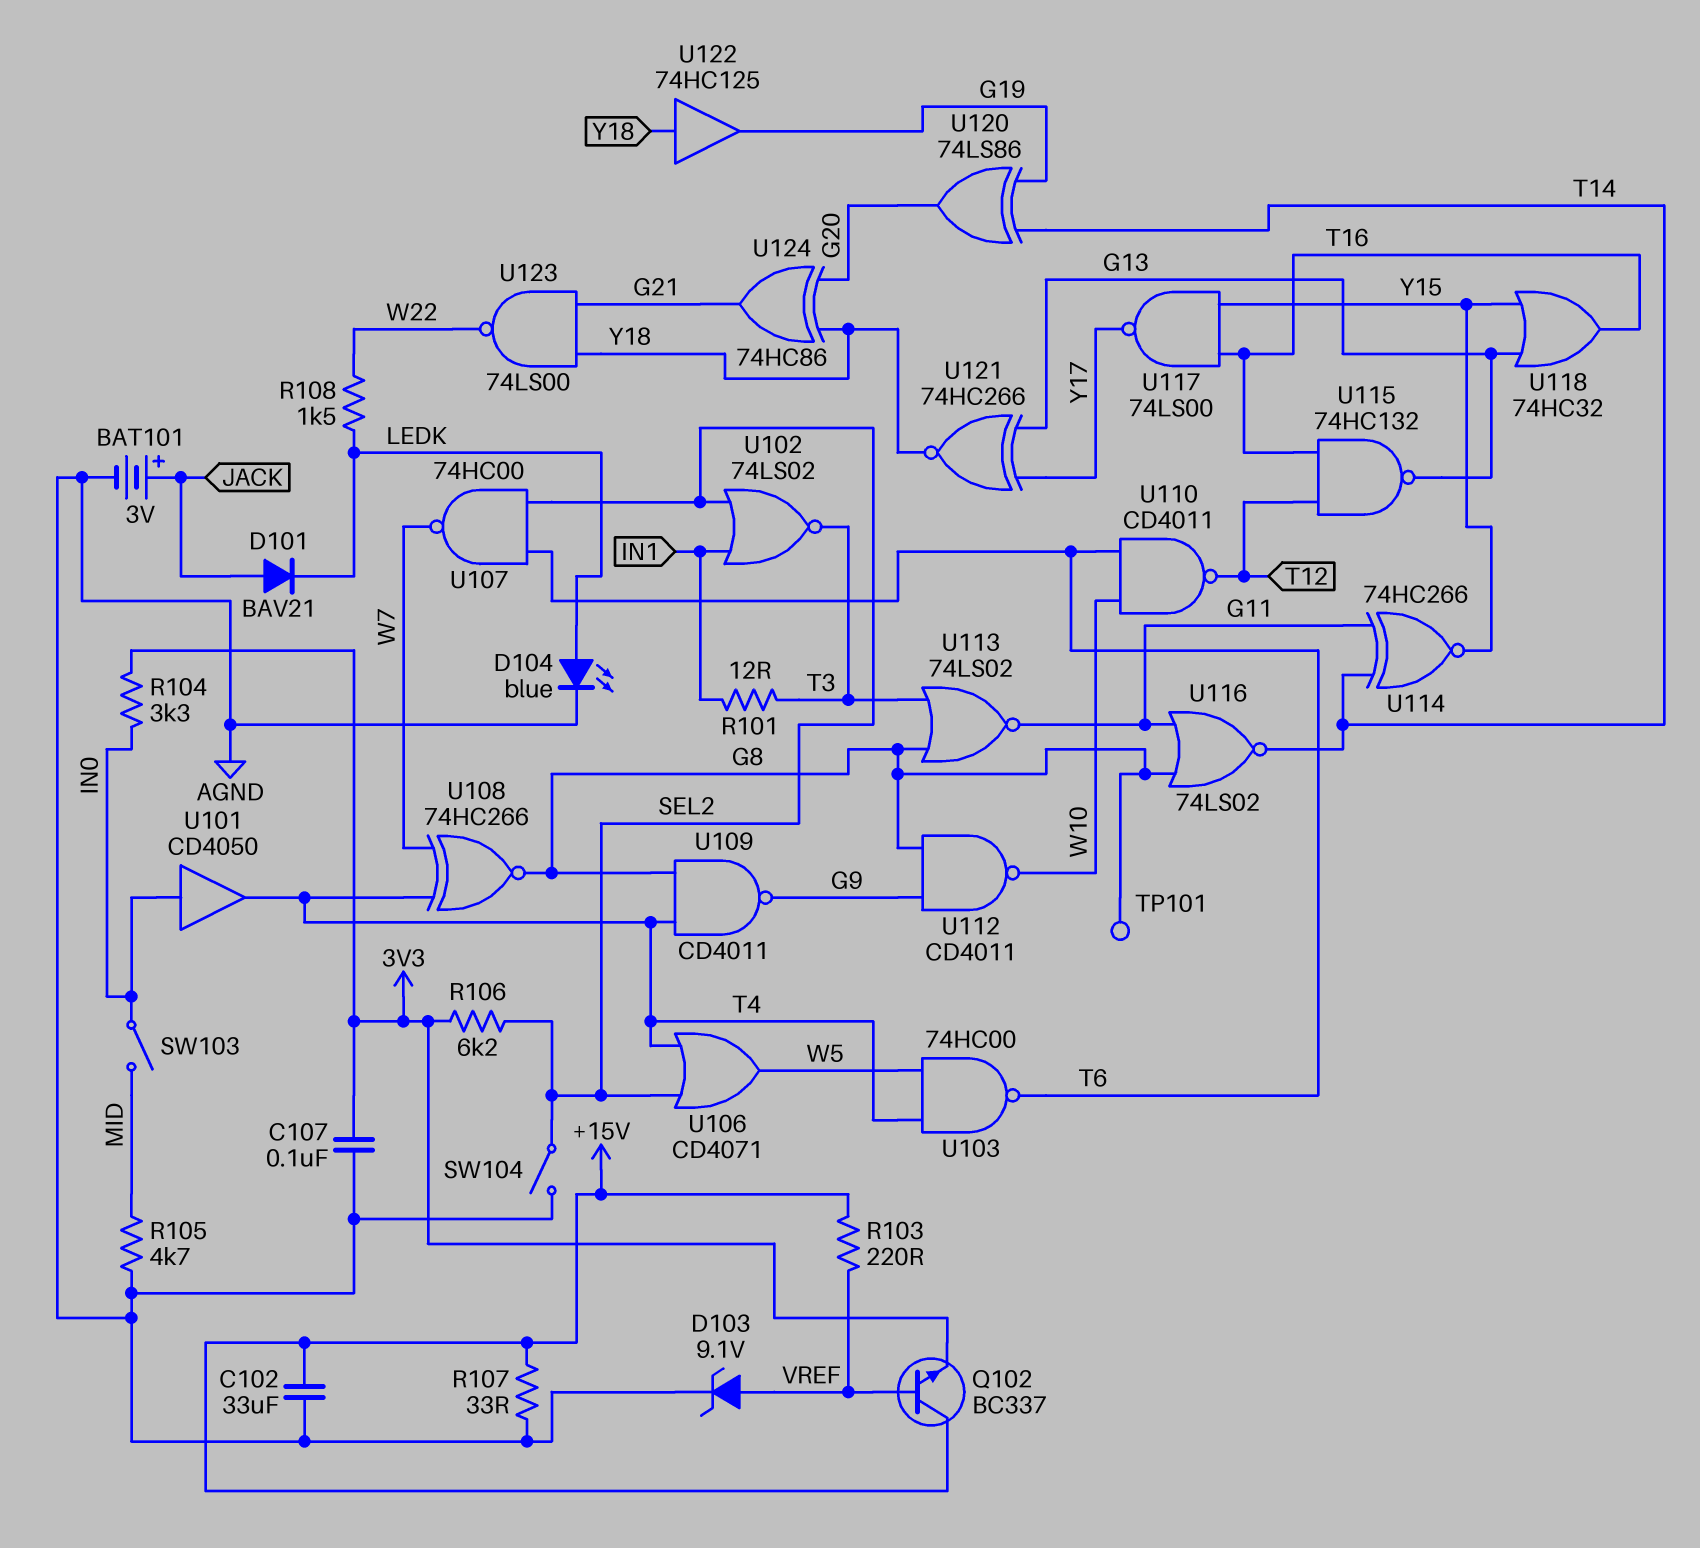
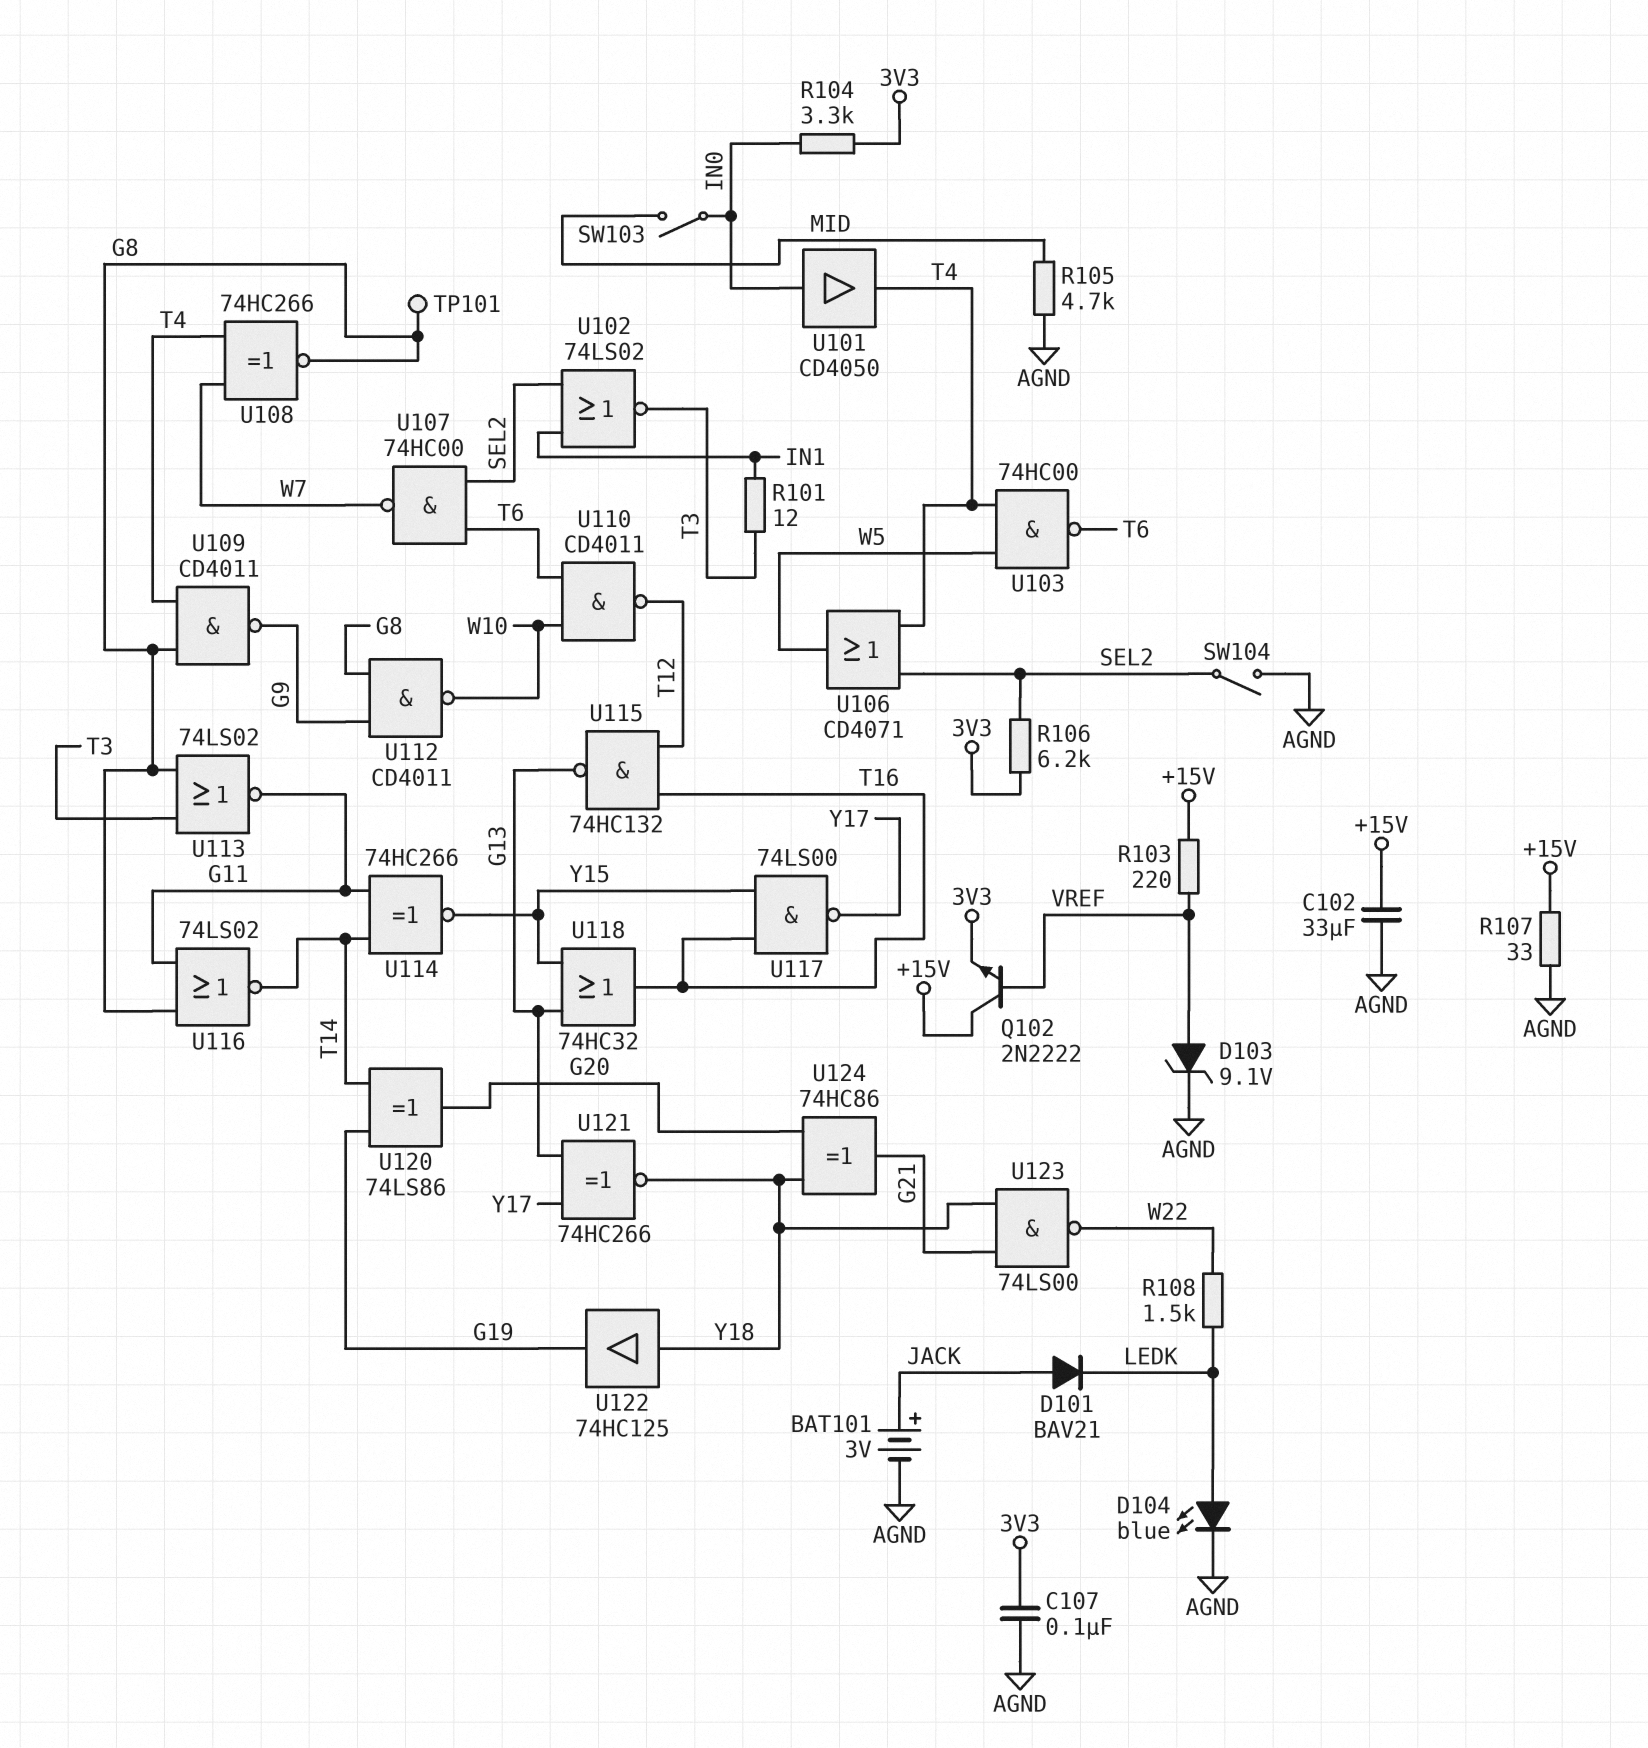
Q102: NPN BC337 (B VREF, C +15V, E 3V3) -> NPN 2N2222 (B VREF, C +15V, E 3V3)

